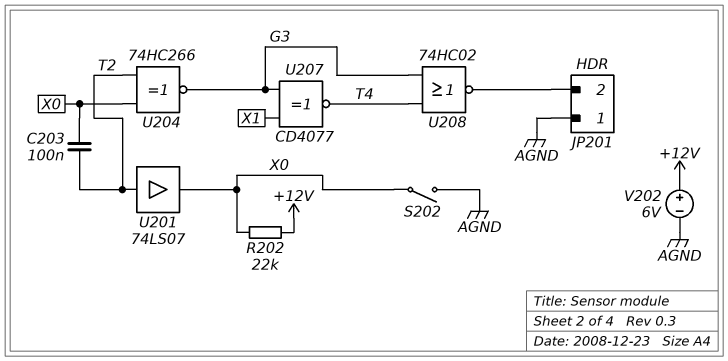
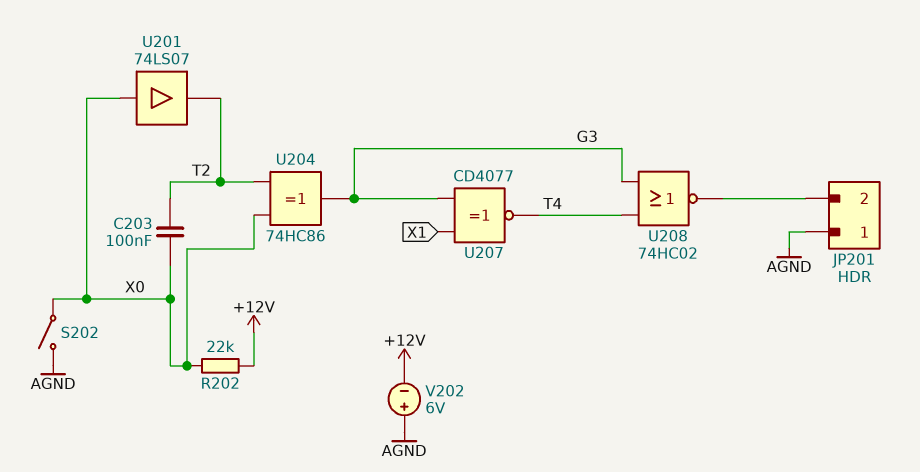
U201: buffer 74LS07 (in T2, out X0) -> buffer 74LS07 (in X0, out T2)
U204: XNOR 74HC266 (in T2, in X0, out G3) -> XOR 74HC86 (in T2, in X0, out G3)
V202: 6V (plus +12V, minus AGND) -> 6V (plus AGND, minus +12V)

